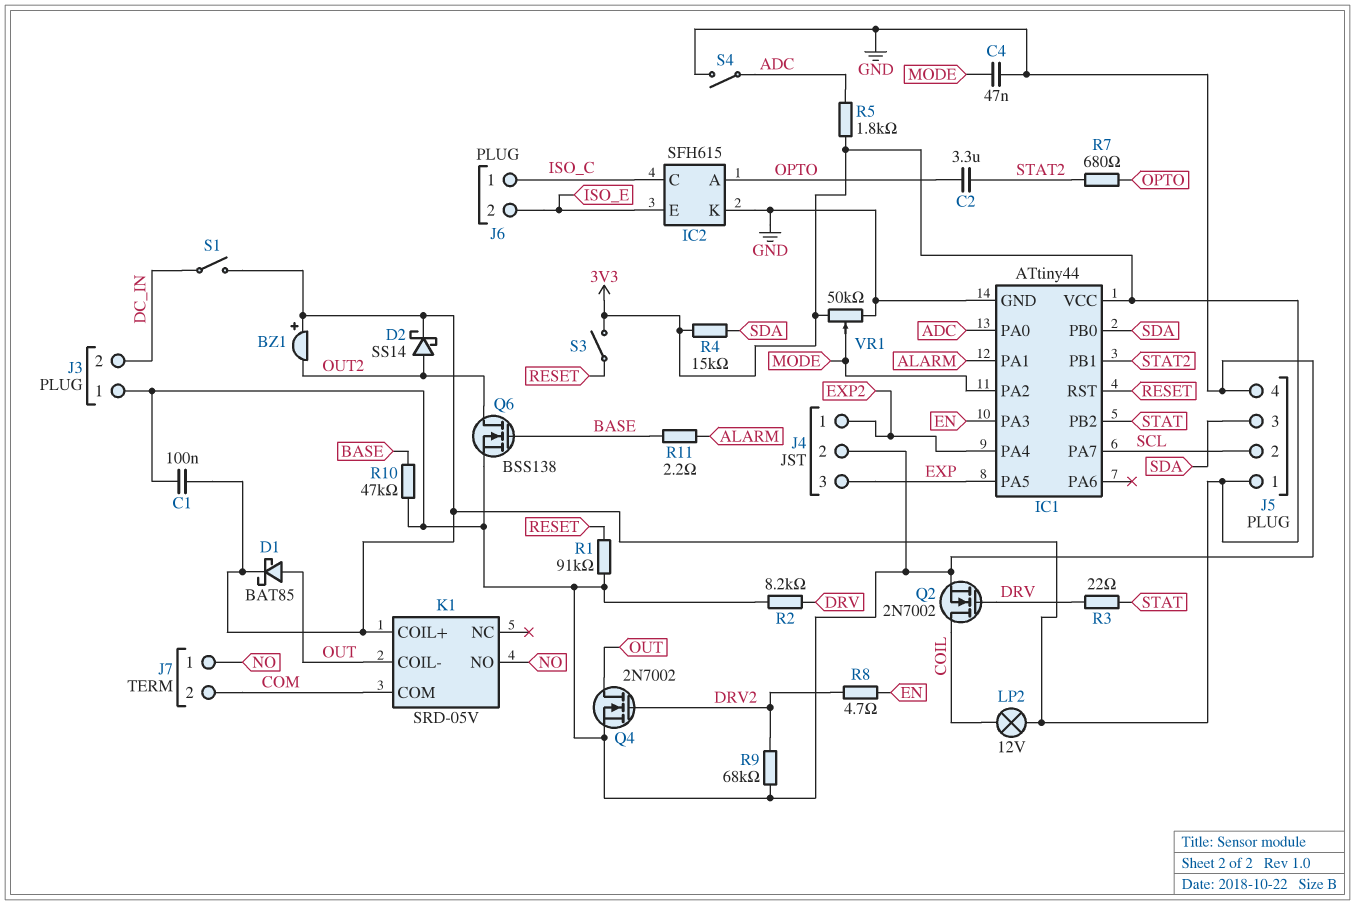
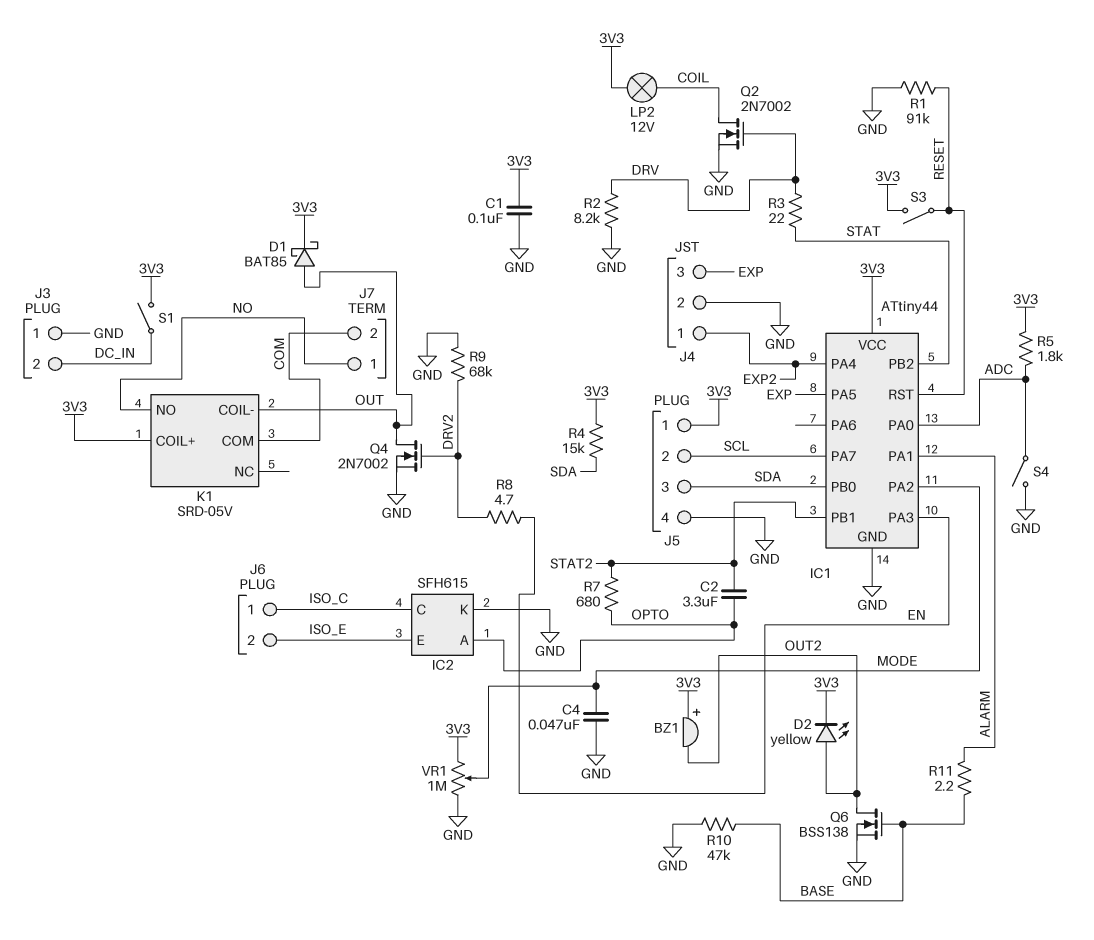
D2: schottky SS14 (A OUT2, K 3V3) -> LED yellow (A OUT2, K 3V3)
VR1: 50k (3V3, GND, wiper MODE) -> 1M (3V3, GND, wiper MODE)

